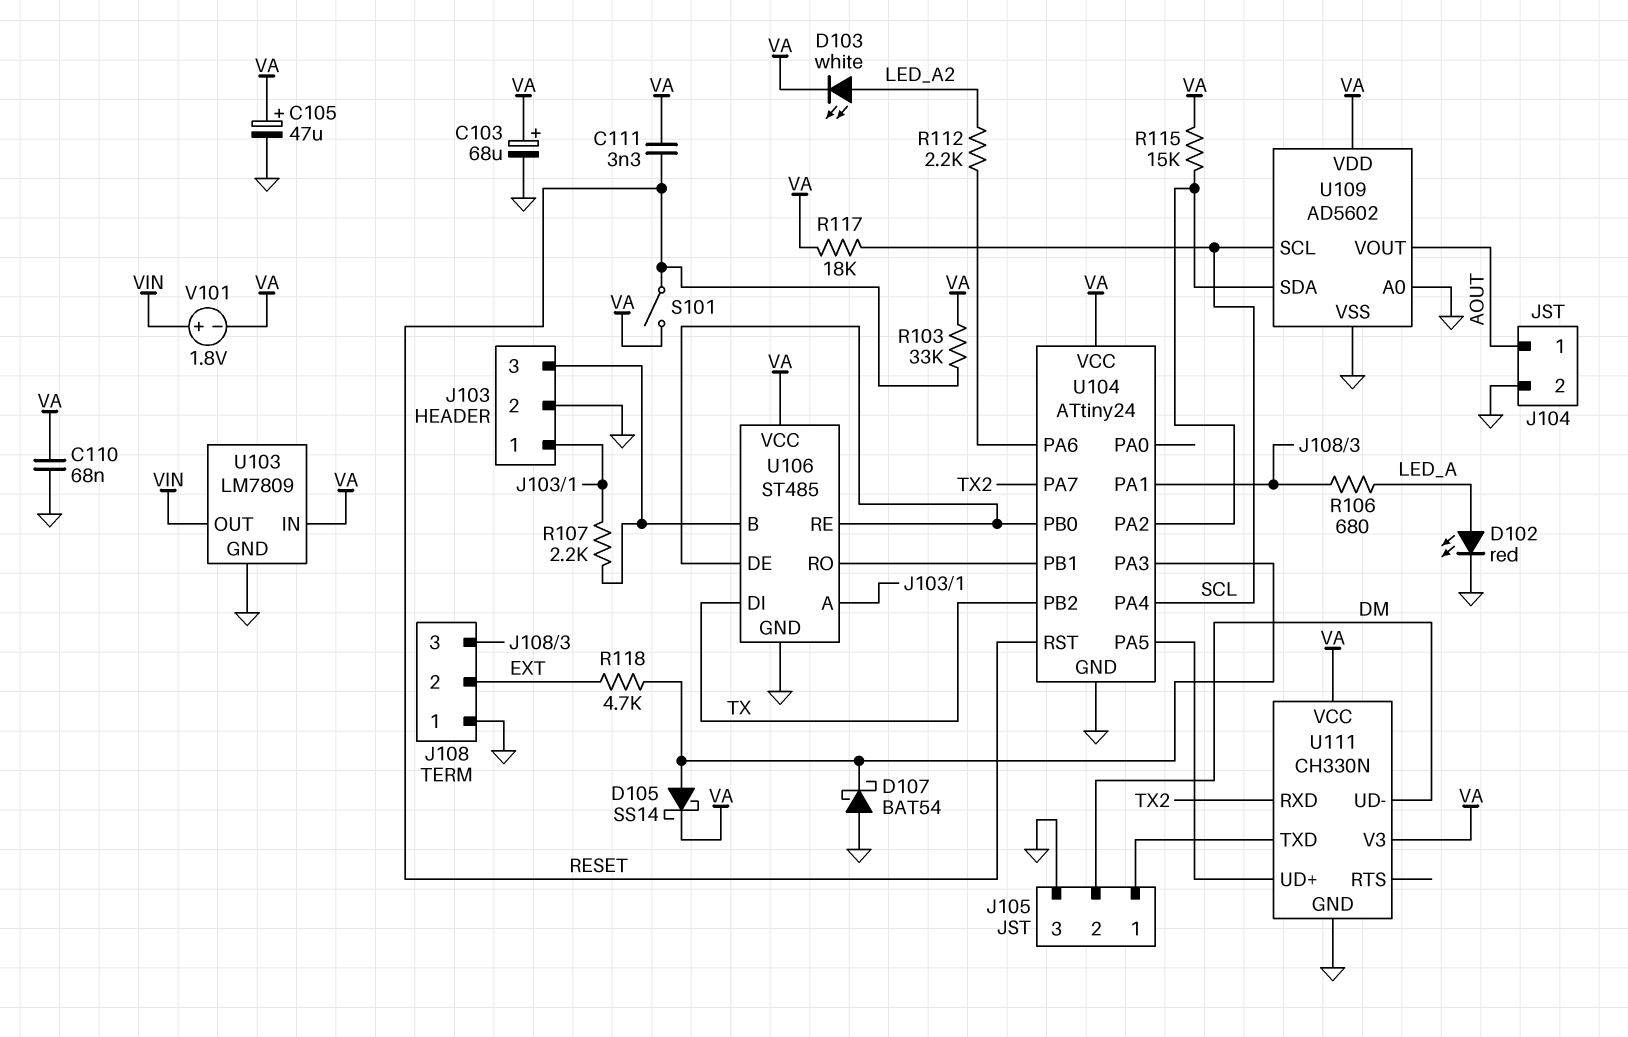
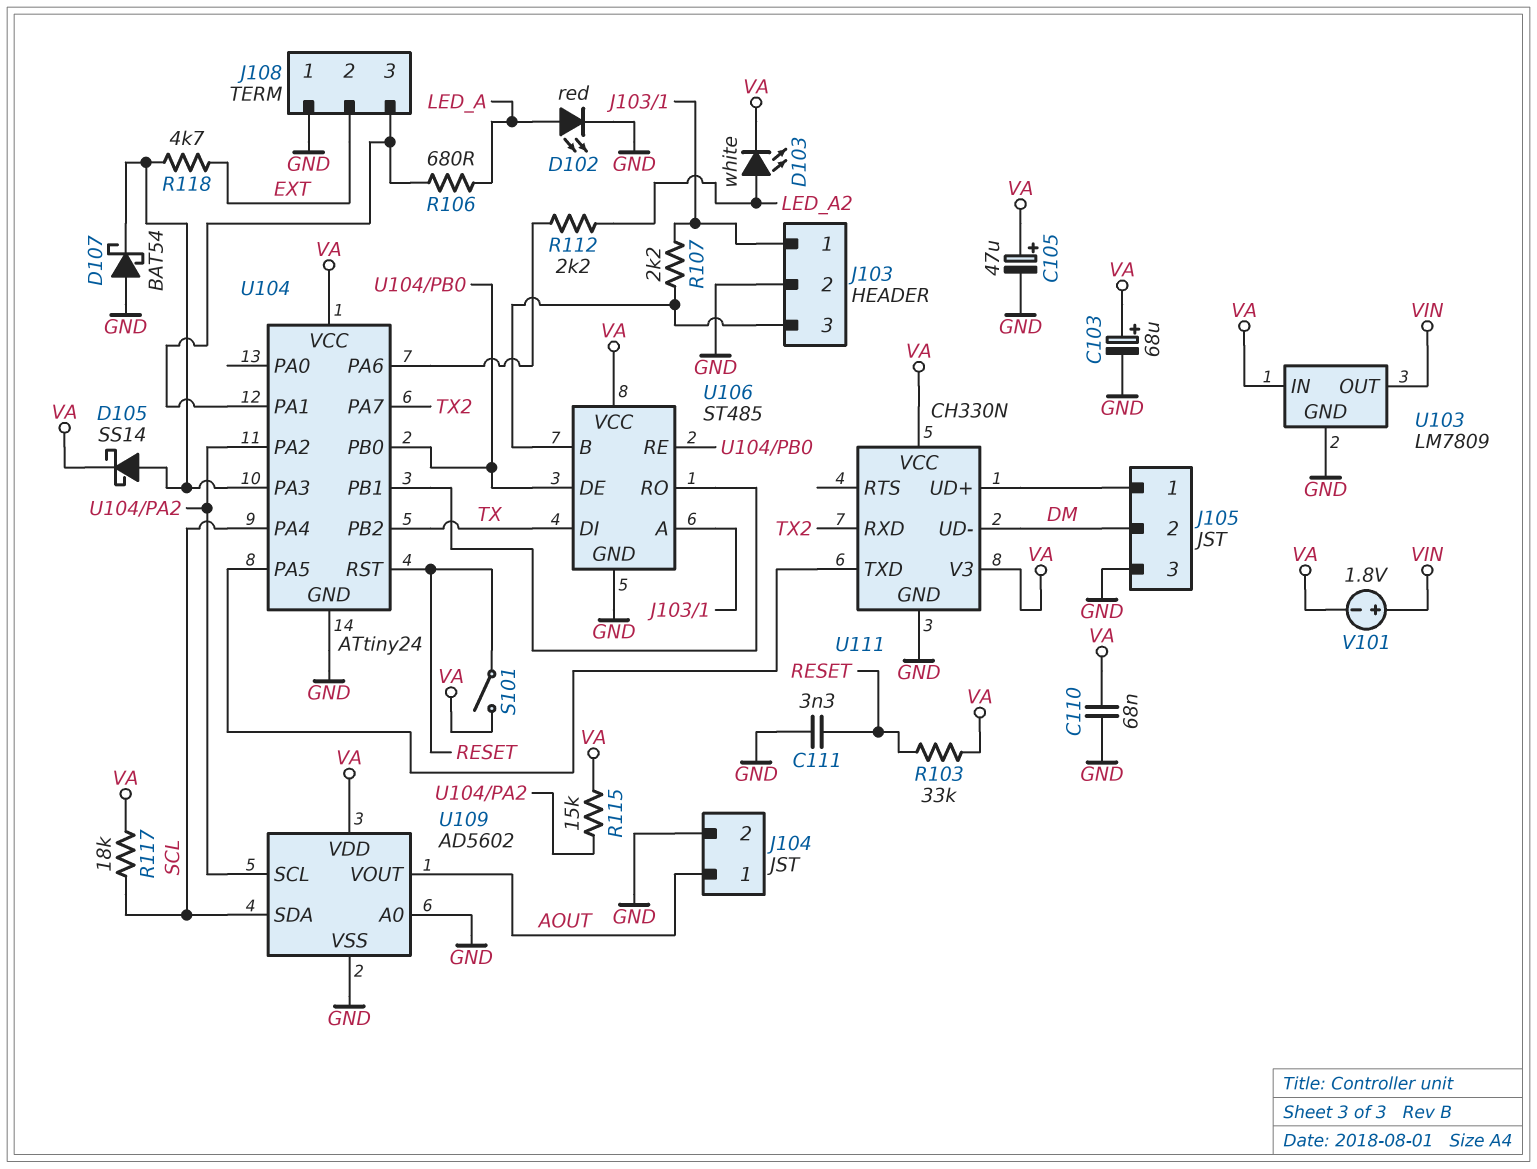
C111: 3.3nF (RESET, VA) -> 3.3nF (GND, RESET)
U109 pin SCL: SCL -> U104/PA2
U109 pin SDA: U104/PA2 -> SCL
U111 pin TXD: J105/1 -> U104/PA5
U111 pin UD+: U104/PA5 -> J105/1

